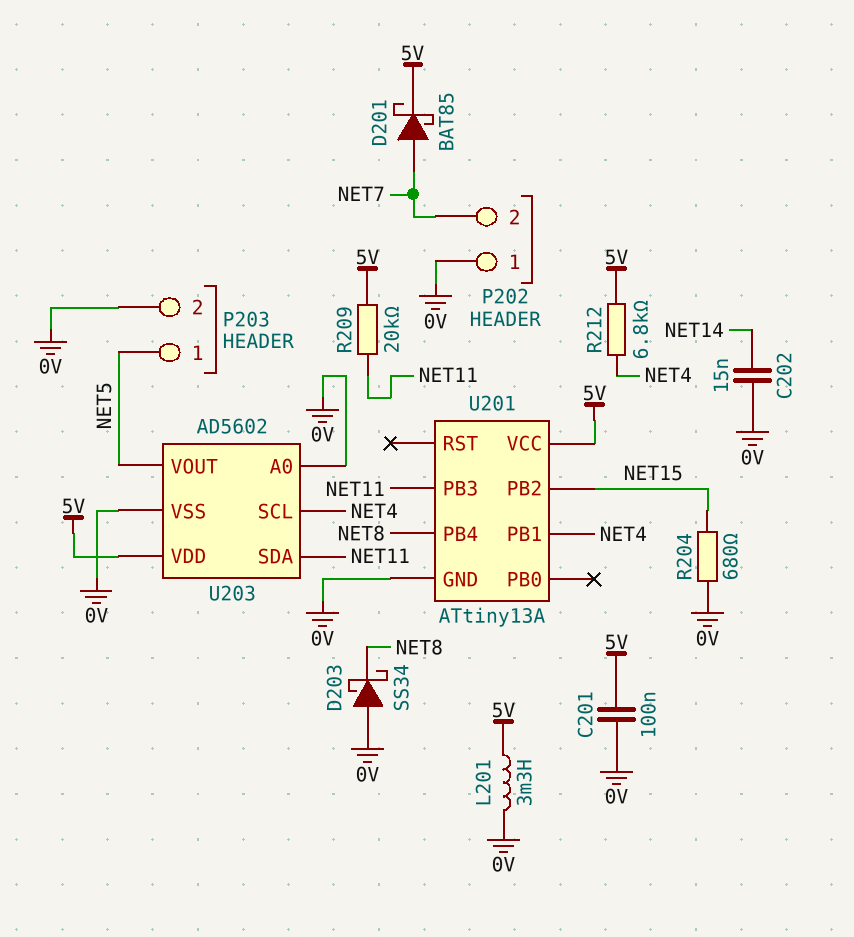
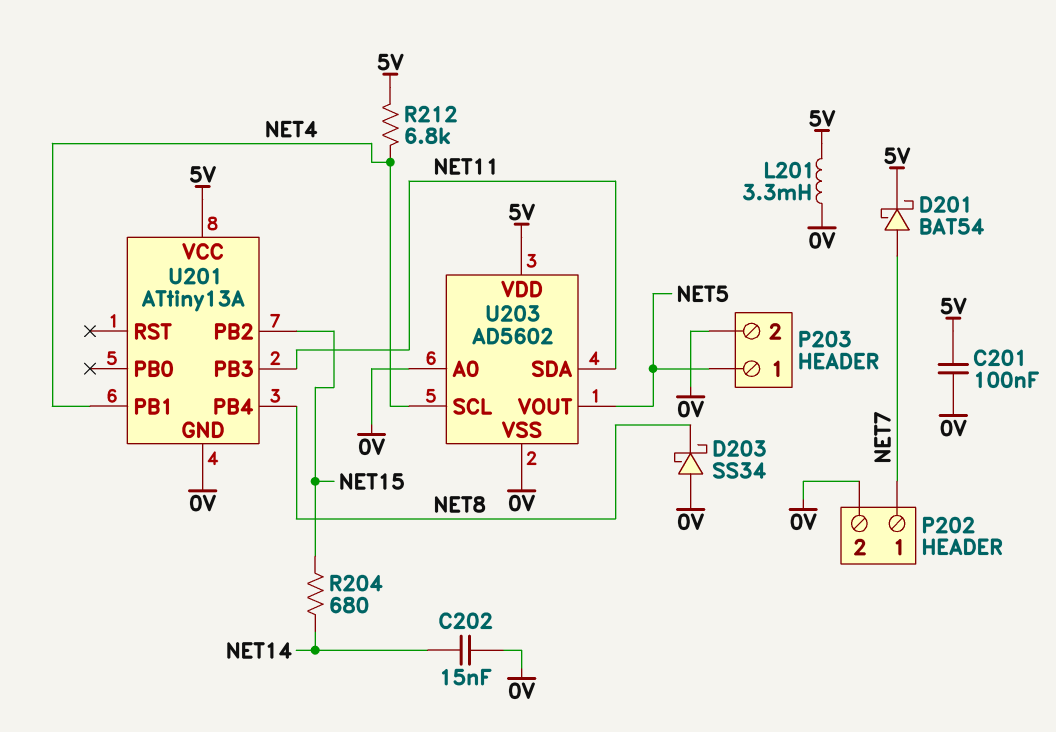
D201: schottky BAT85 (A NET7, K 5V) -> schottky BAT54 (A NET7, K 5V)
P202 pin 1: 0V -> NET7
P202 pin 2: NET7 -> 0V
R204: 680 (0V, NET15) -> 680 (NET14, NET15)
R209: 20k (5V, NET11) -> none

